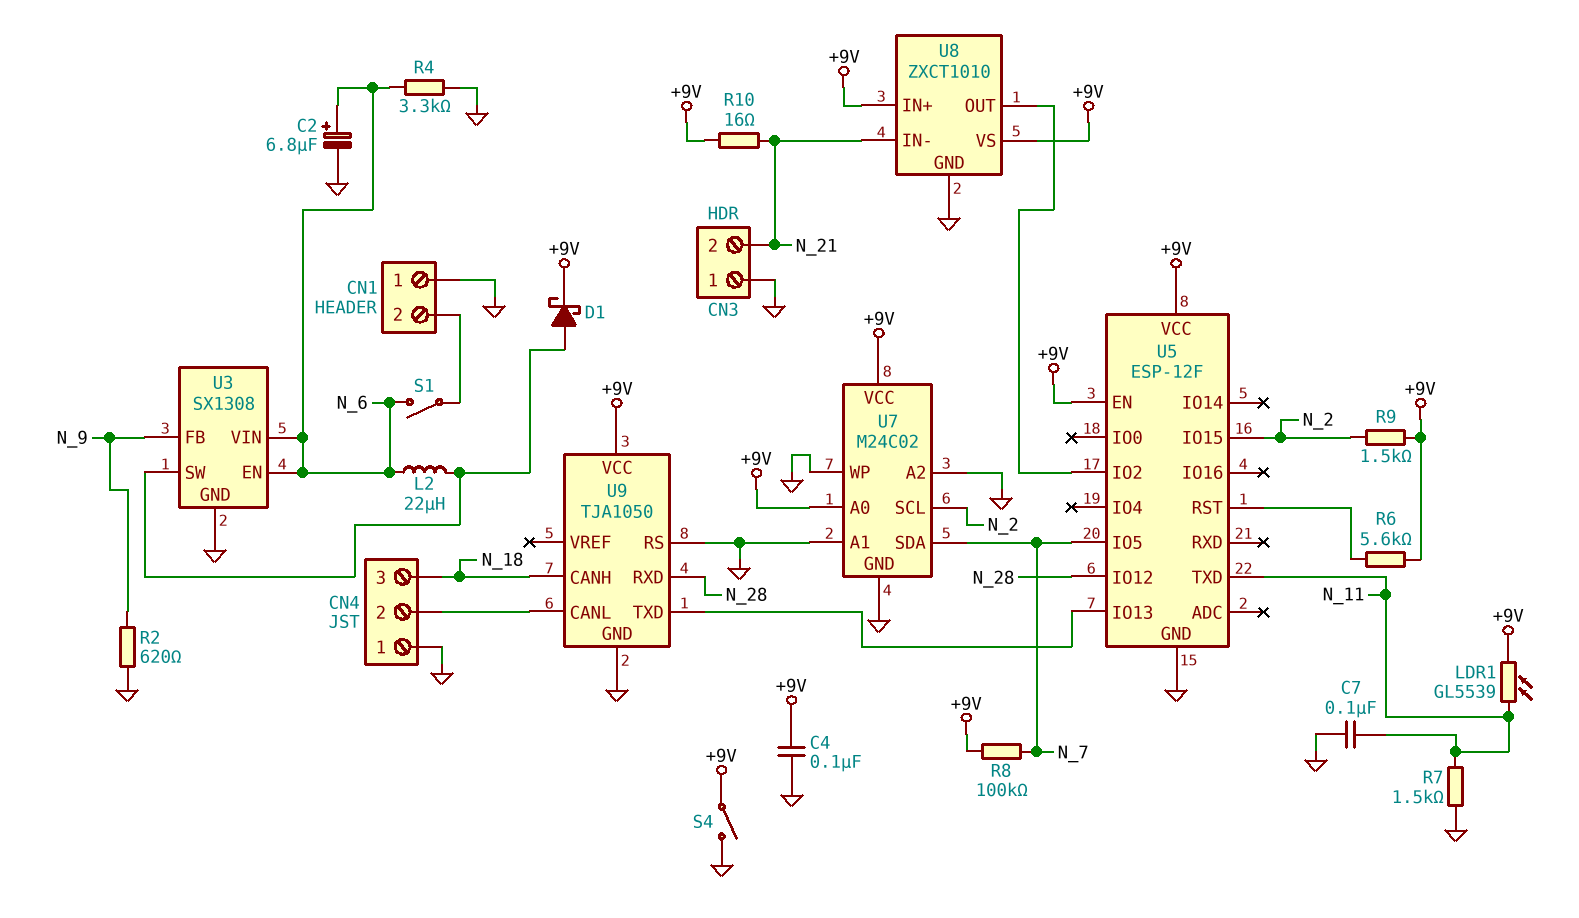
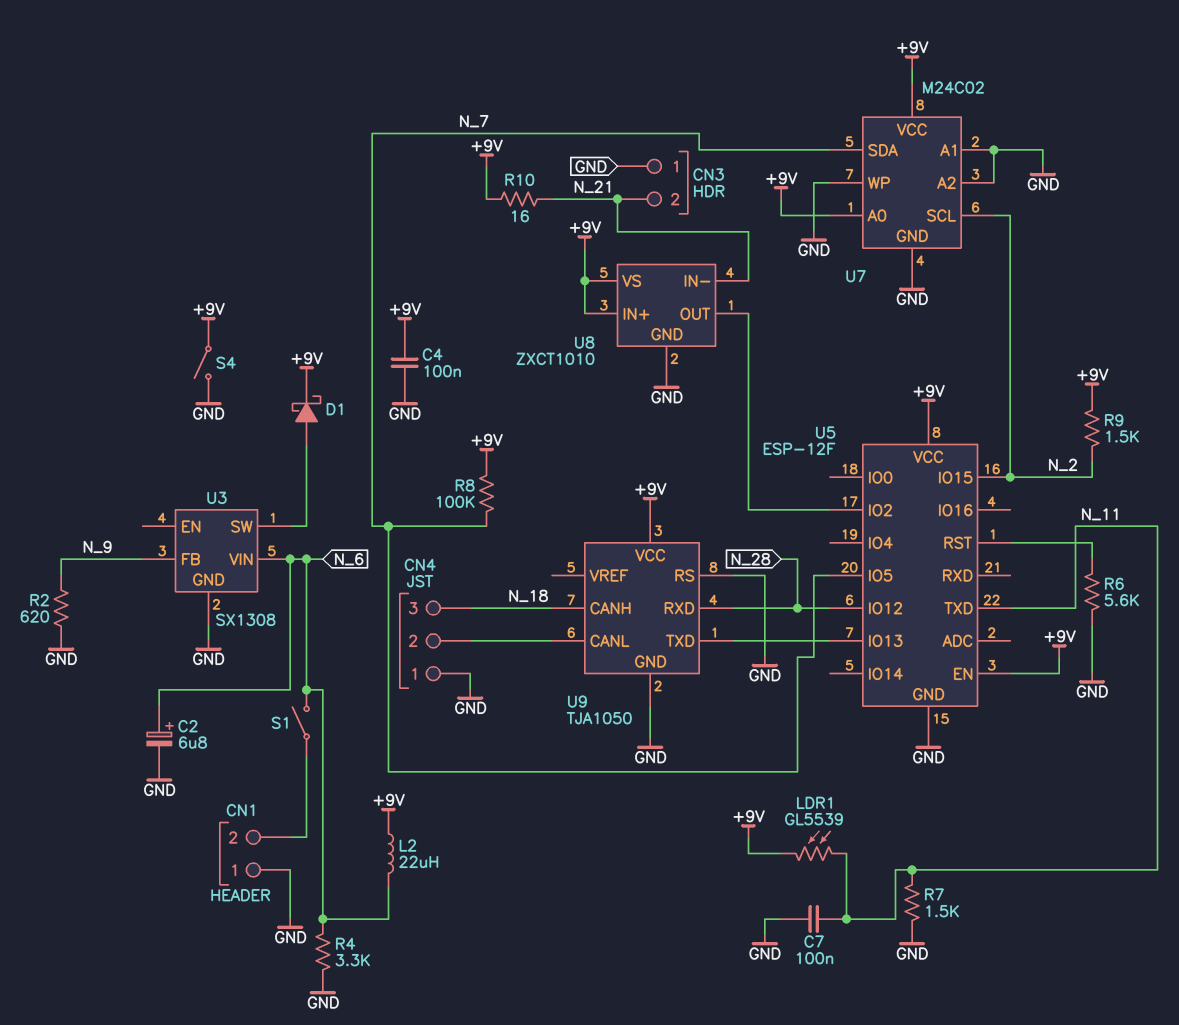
L2: 22uH (N_6, U3/SW) -> 22uH (+9V, N_6)
R6: 5.6k (+9V, U5/RST) -> 5.6k (GND, U5/RST)
U3 pin EN: N_6 -> none

